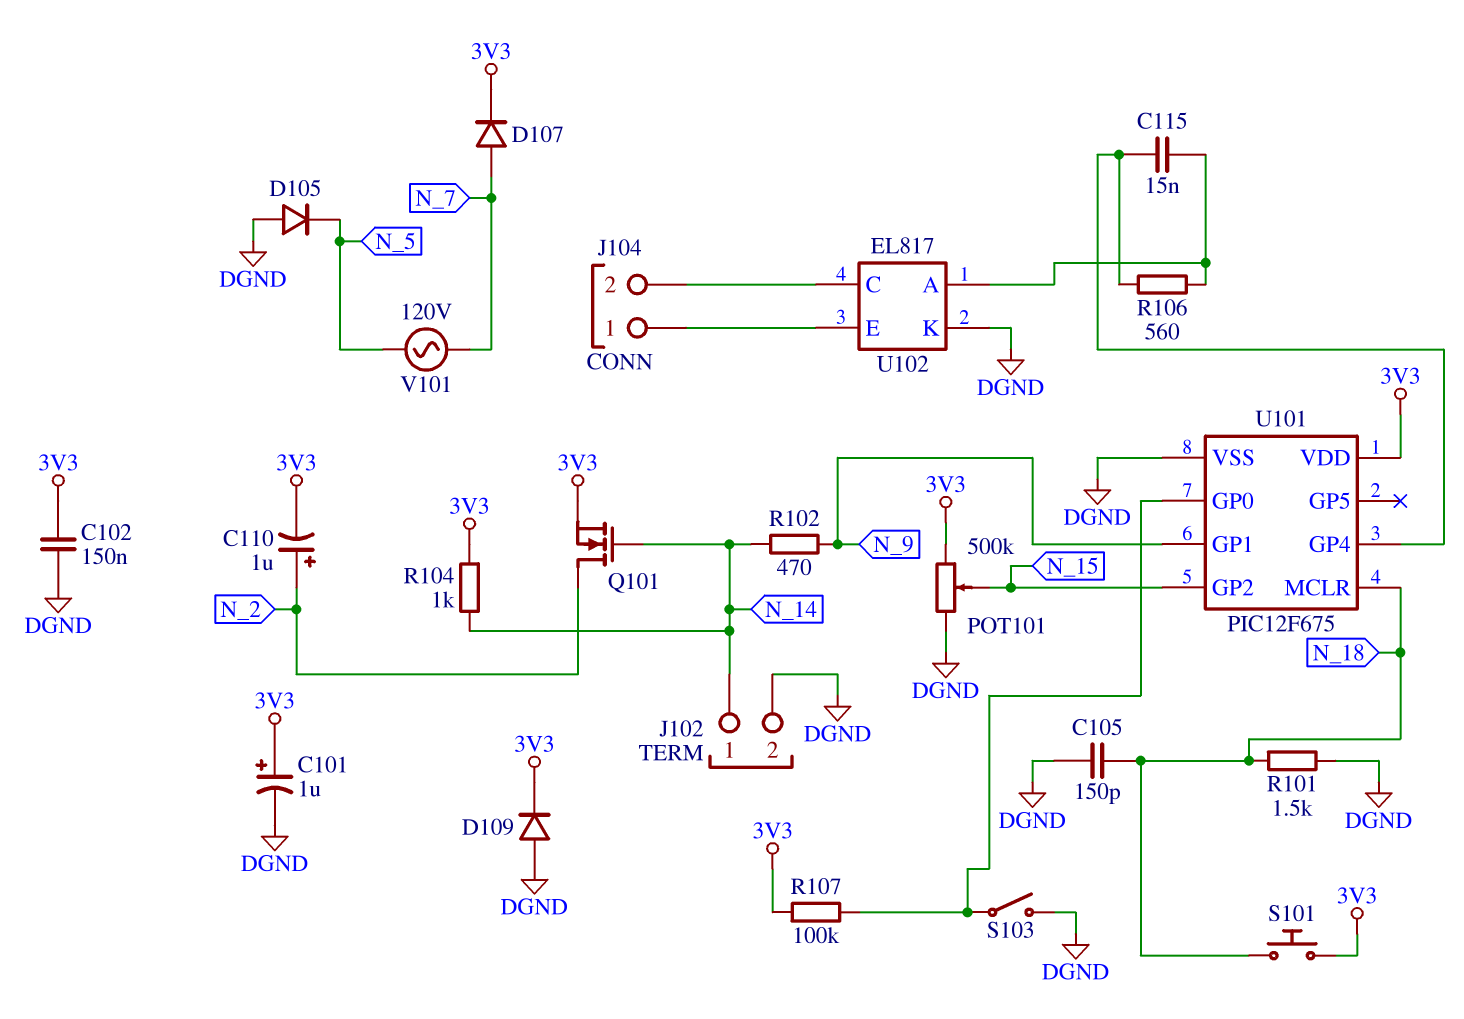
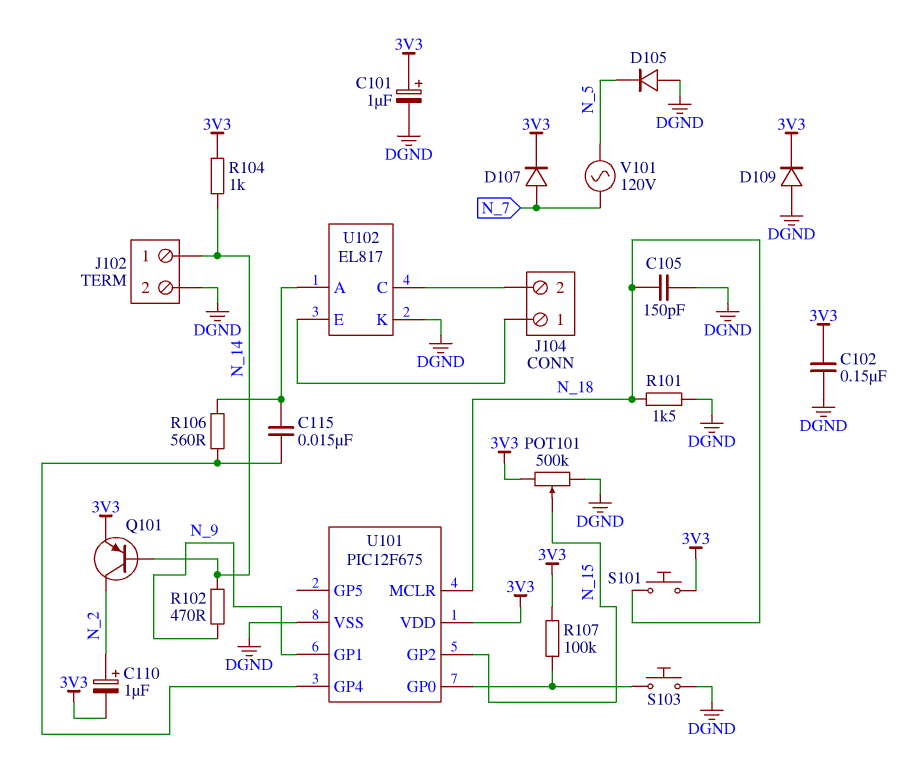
Q101: NMOS (G N_14, D N_2, S 3V3) -> PNP (B N_14, C N_2, E 3V3)
S103: switch (DGND, U101/GP0) -> button (DGND, U101/GP0)

